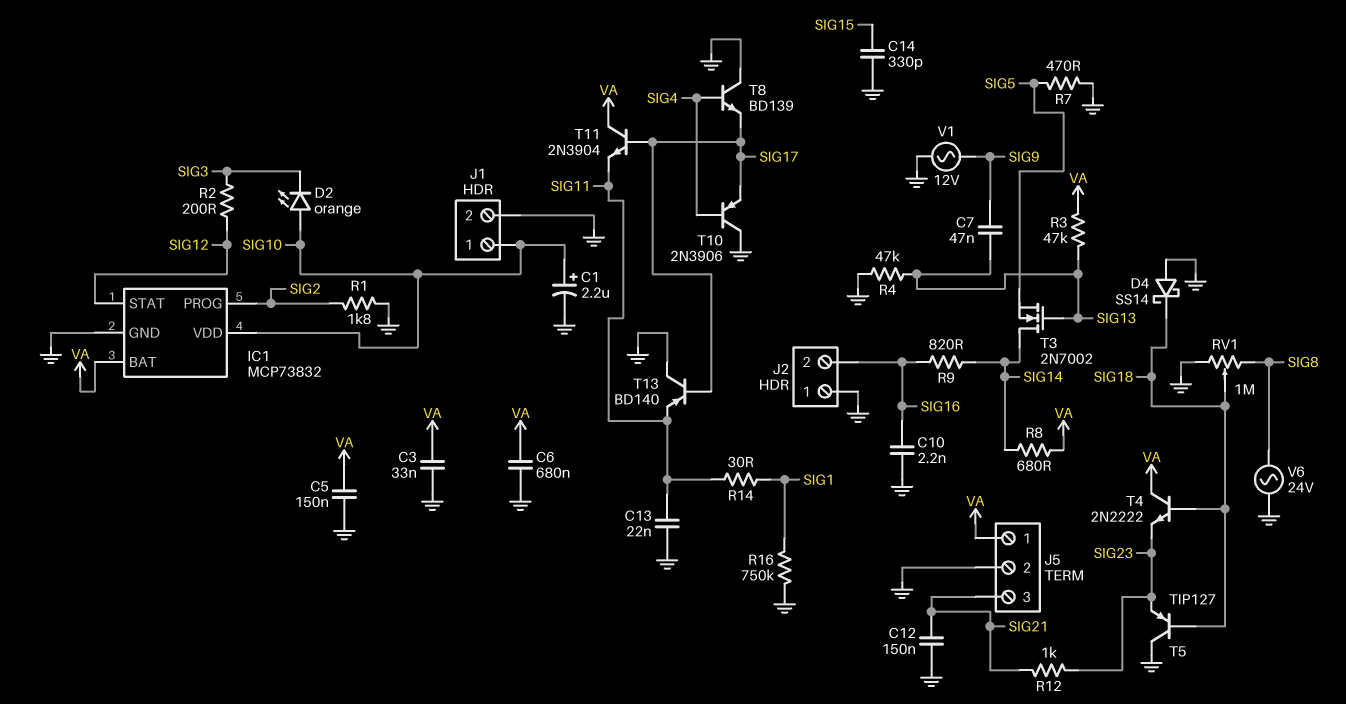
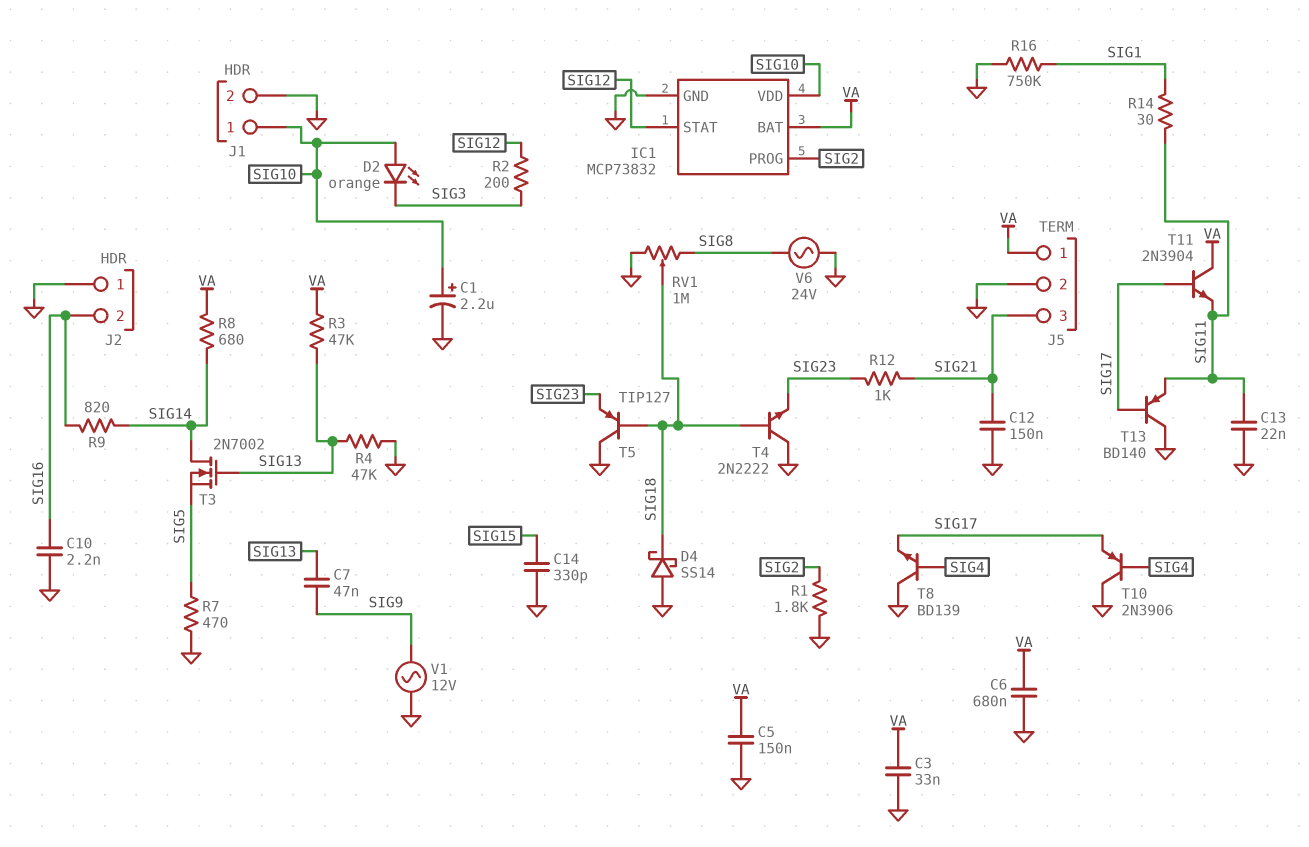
T4: NPN 2N2222 (B SIG18, C VA, E SIG23) -> NPN 2N2222 (B SIG18, C GND, E SIG23)

